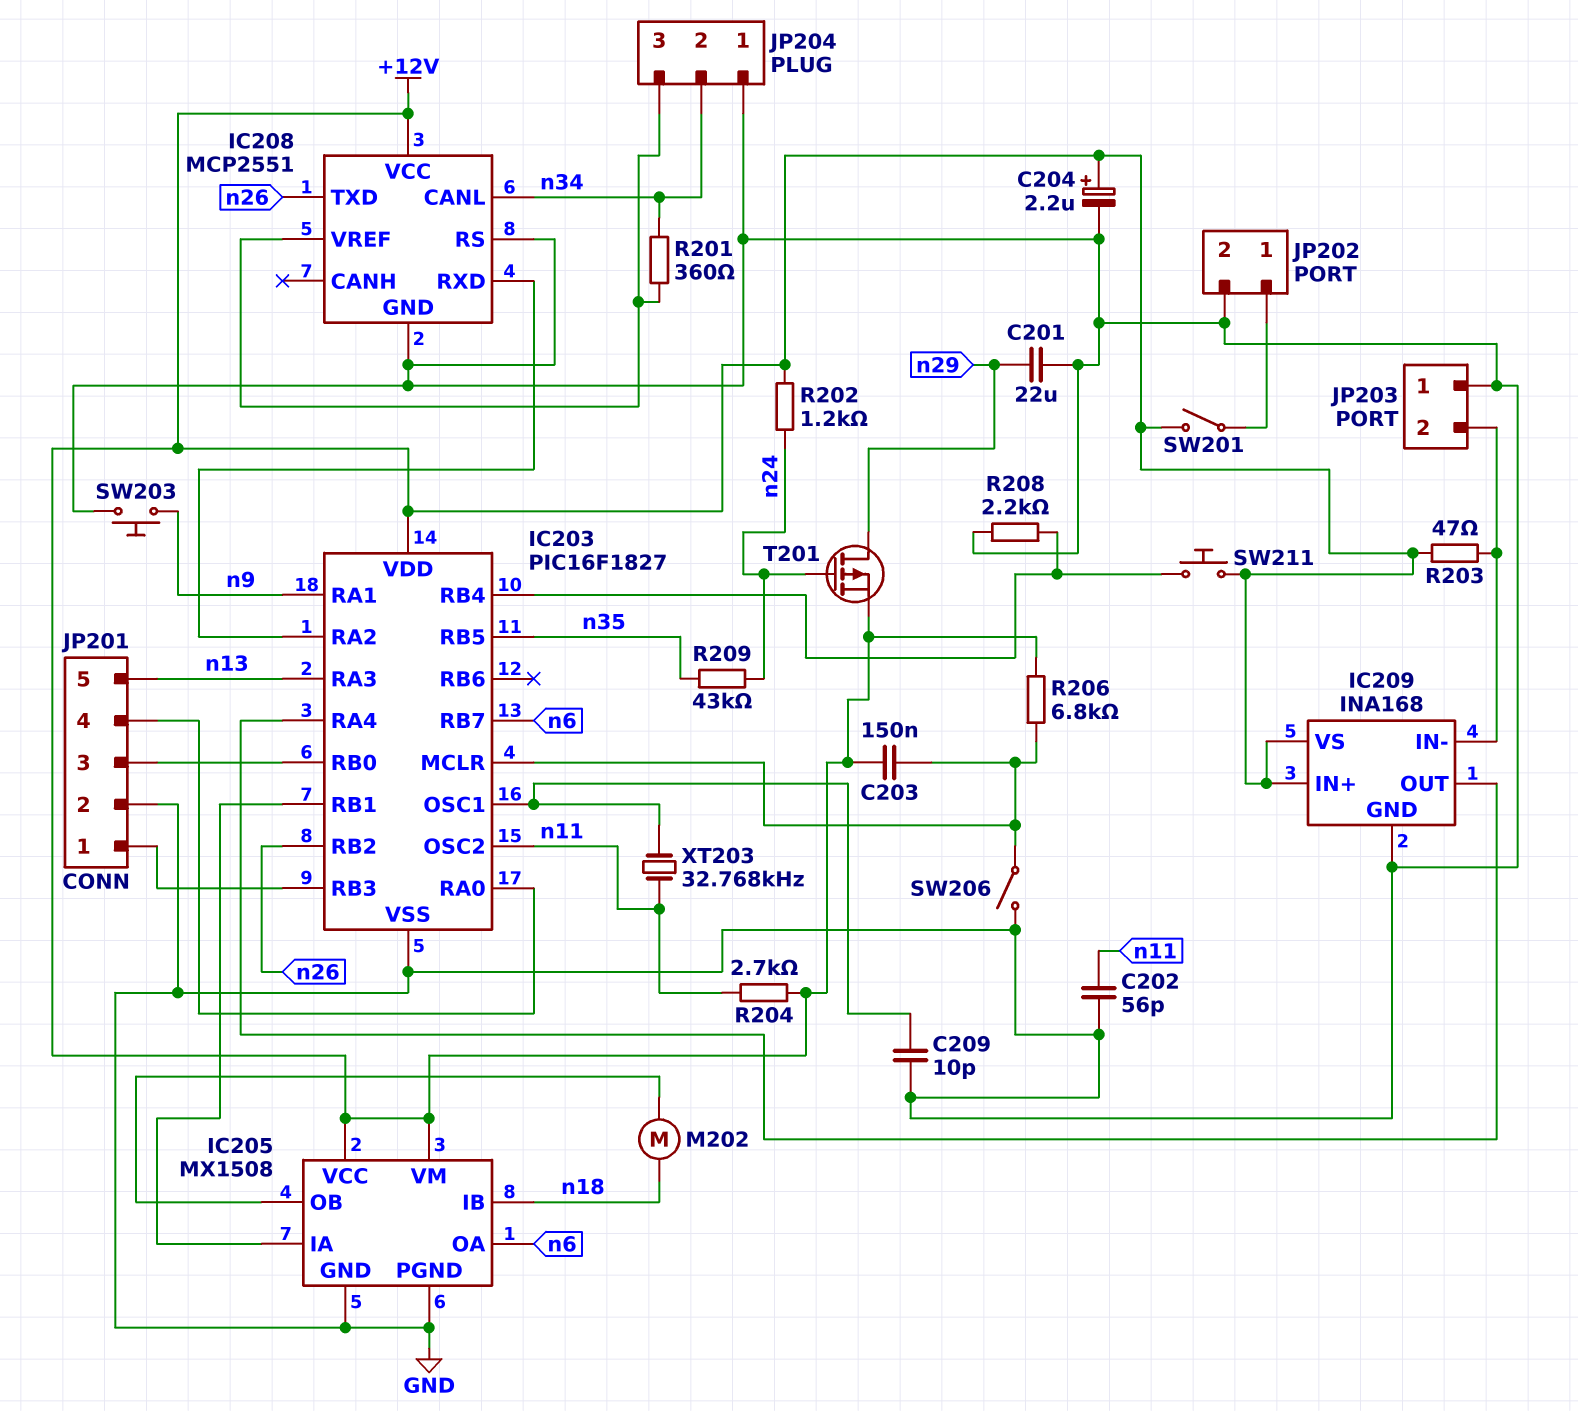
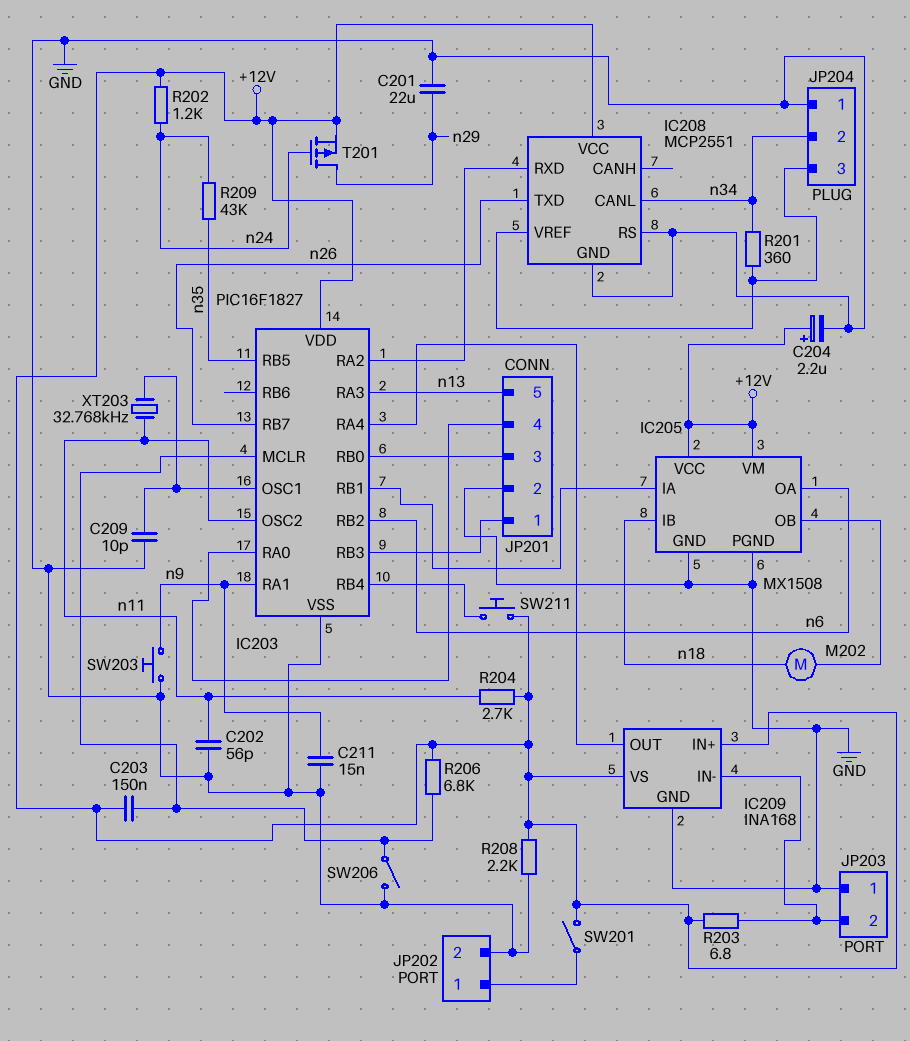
C211: none -> 15nF (GND, n9)
IC203 pin RB2: n26 -> n6
IC203 pin RB7: n6 -> n26
R203: 47 (+12V, IC209/IN-) -> 6.8 (+12V, IC209/IN-)
R208: 2.2k (GND, IC203/RB4) -> 2.2k (+12V, GND)

